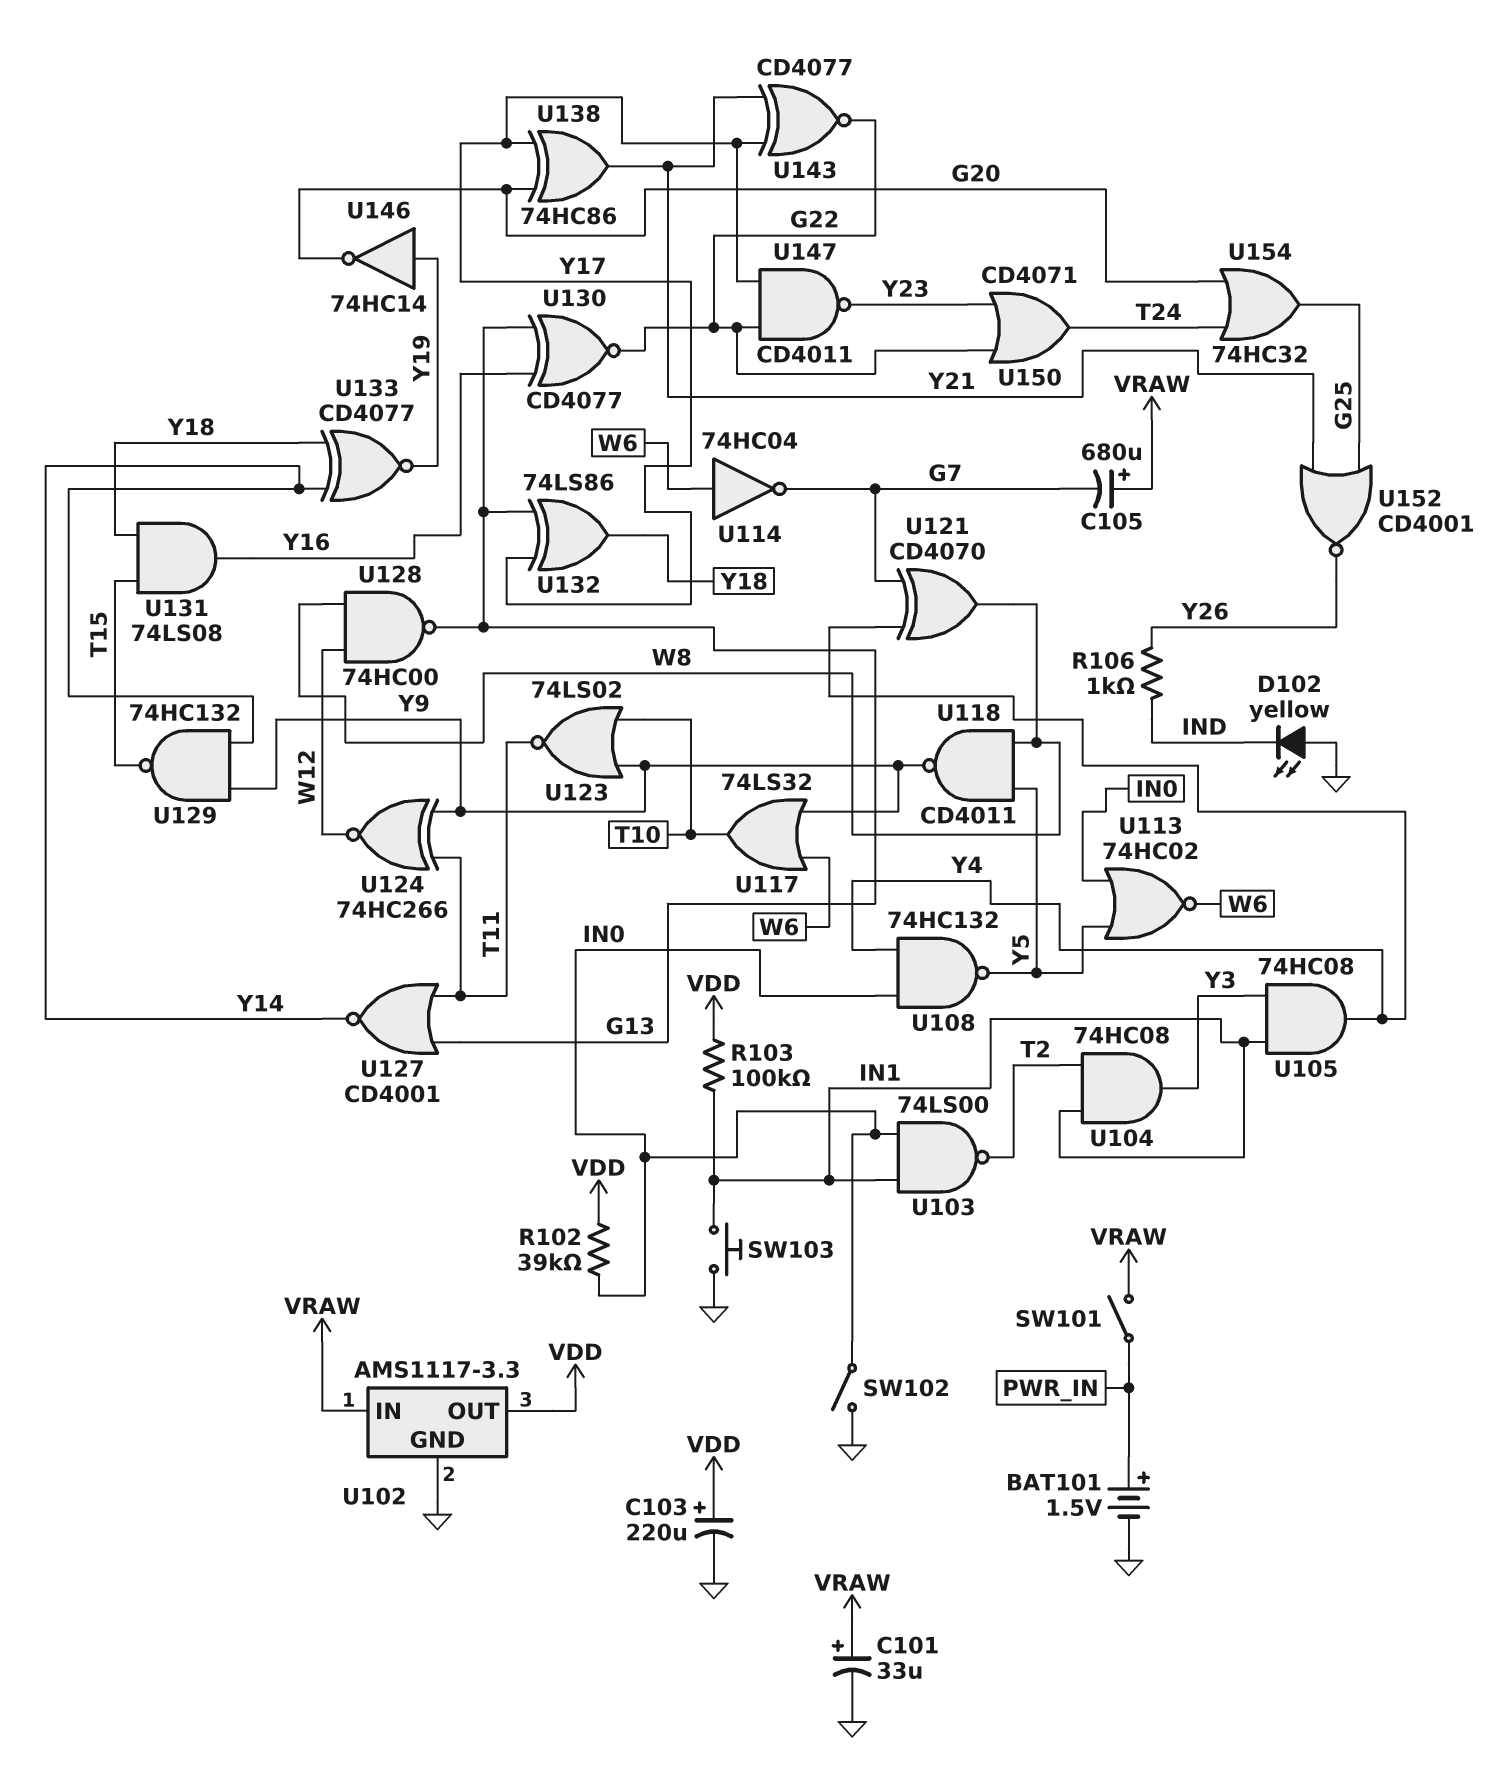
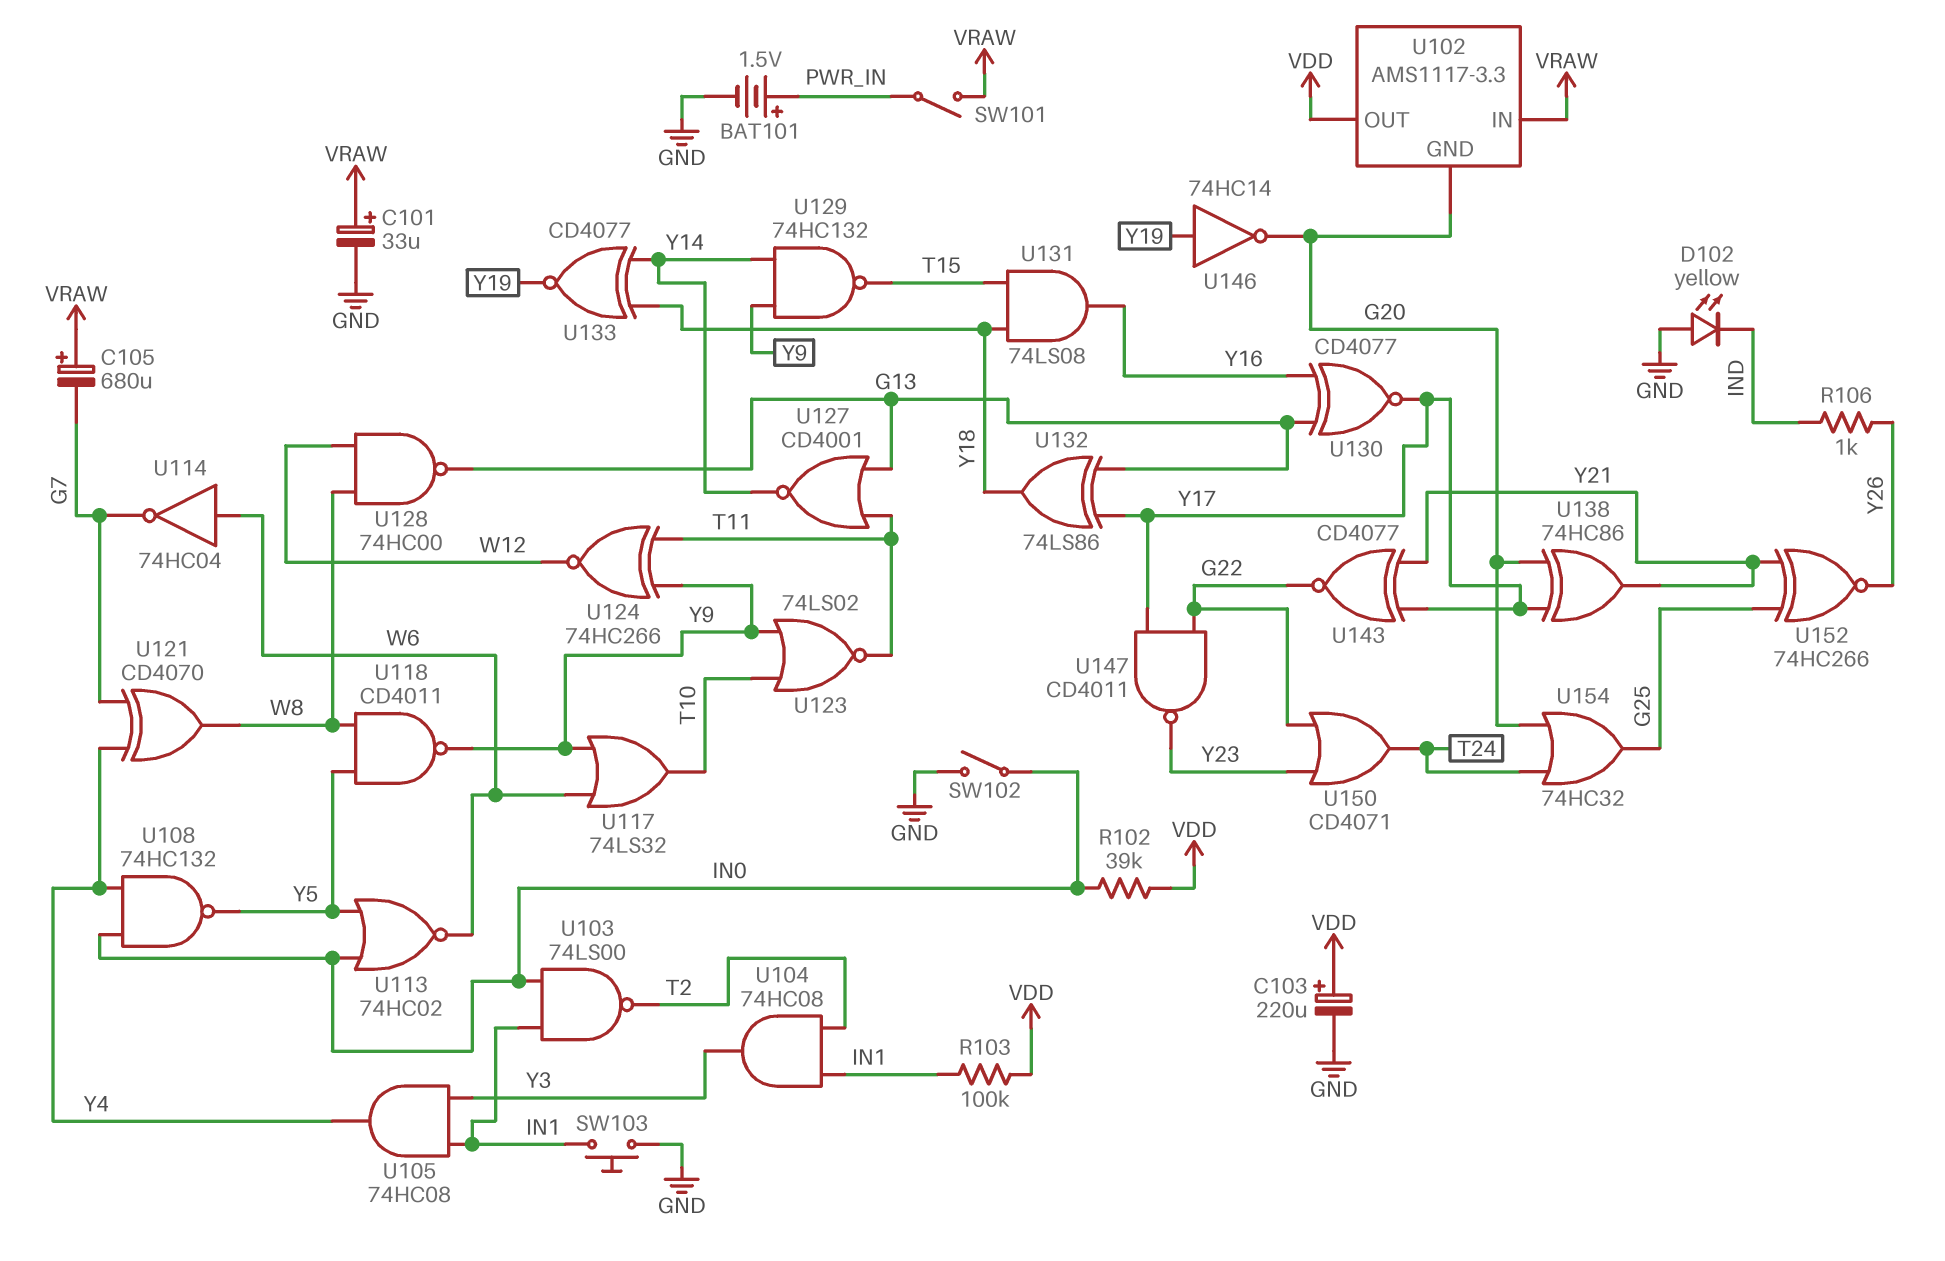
U102 pin GND: GND -> G20
U130: XNOR CD4077 (in G13, in Y16, out G22) -> XNOR CD4077 (in G13, in Y16, out Y17)
U152: NOR CD4001 (in G25, in Y21, out Y26) -> XNOR 74HC266 (in G25, in Y21, out Y26)

